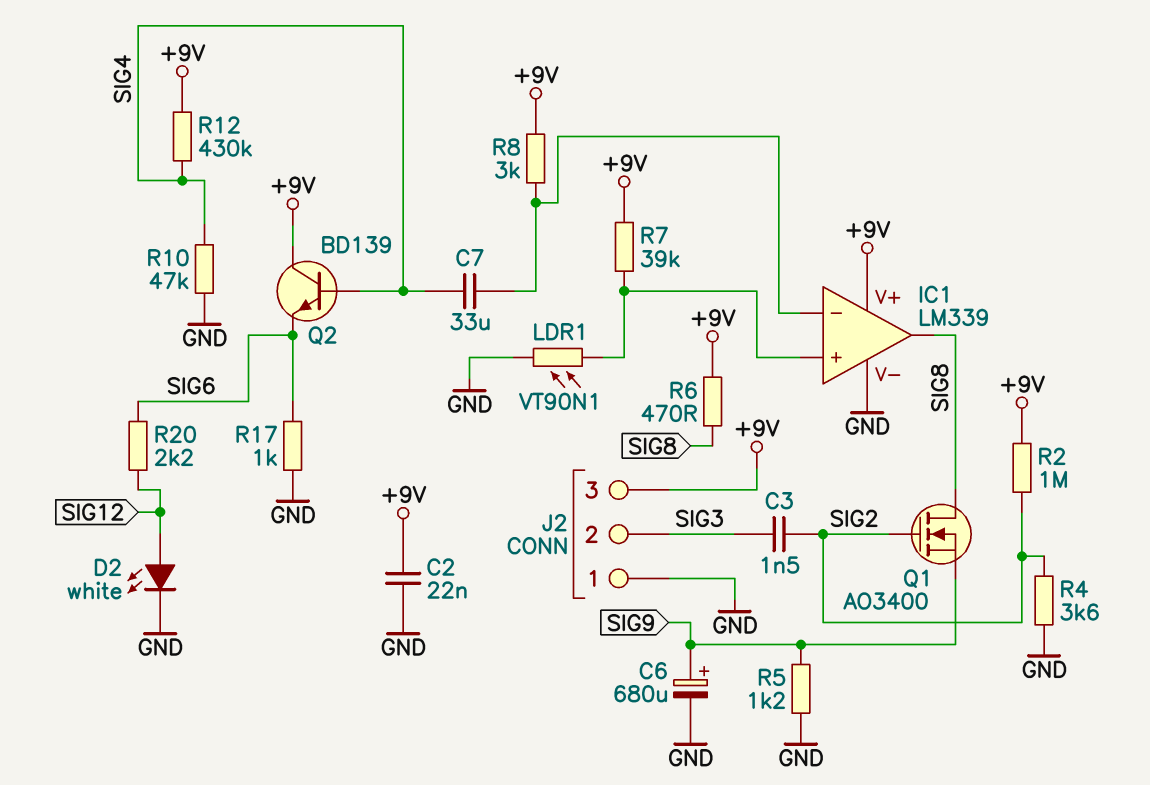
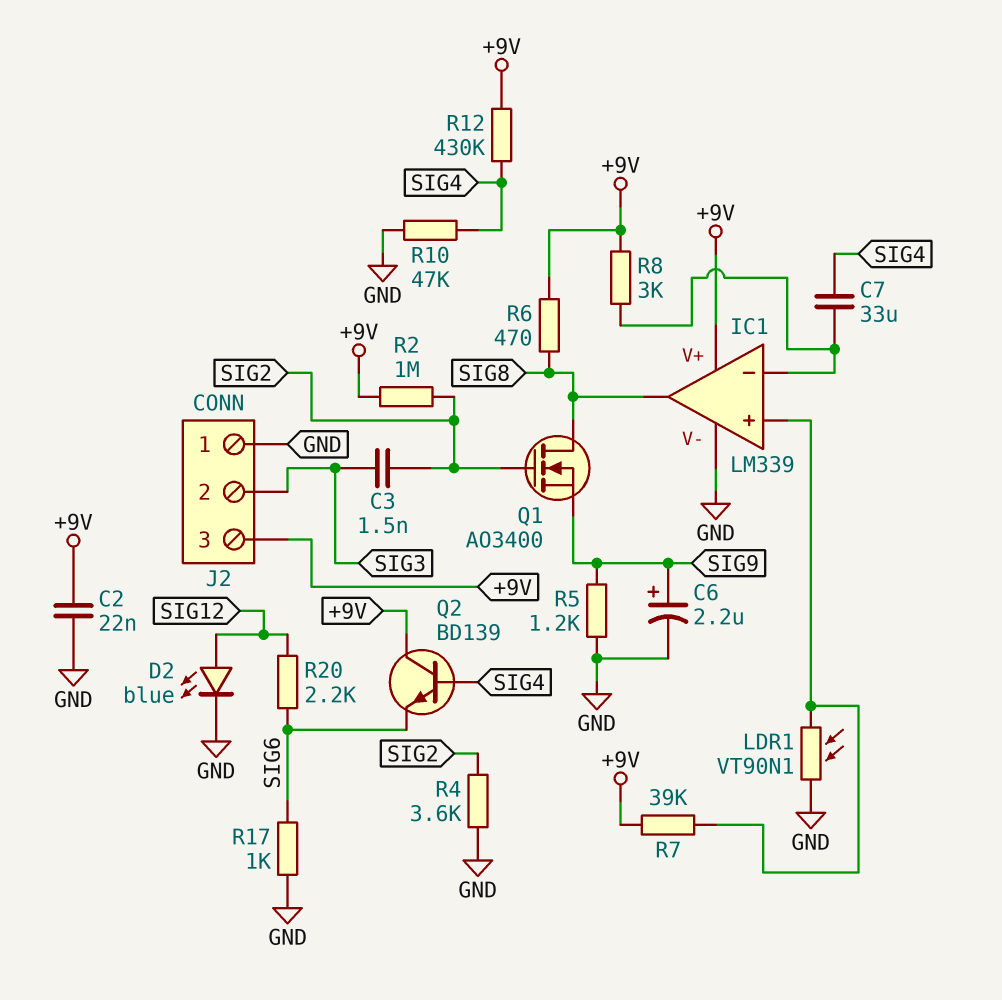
C6: 680uF (plus SIG9, minus GND) -> 2.2uF (plus SIG9, minus GND)
D2: LED white (A SIG12, K GND) -> LED blue (A SIG12, K GND)

